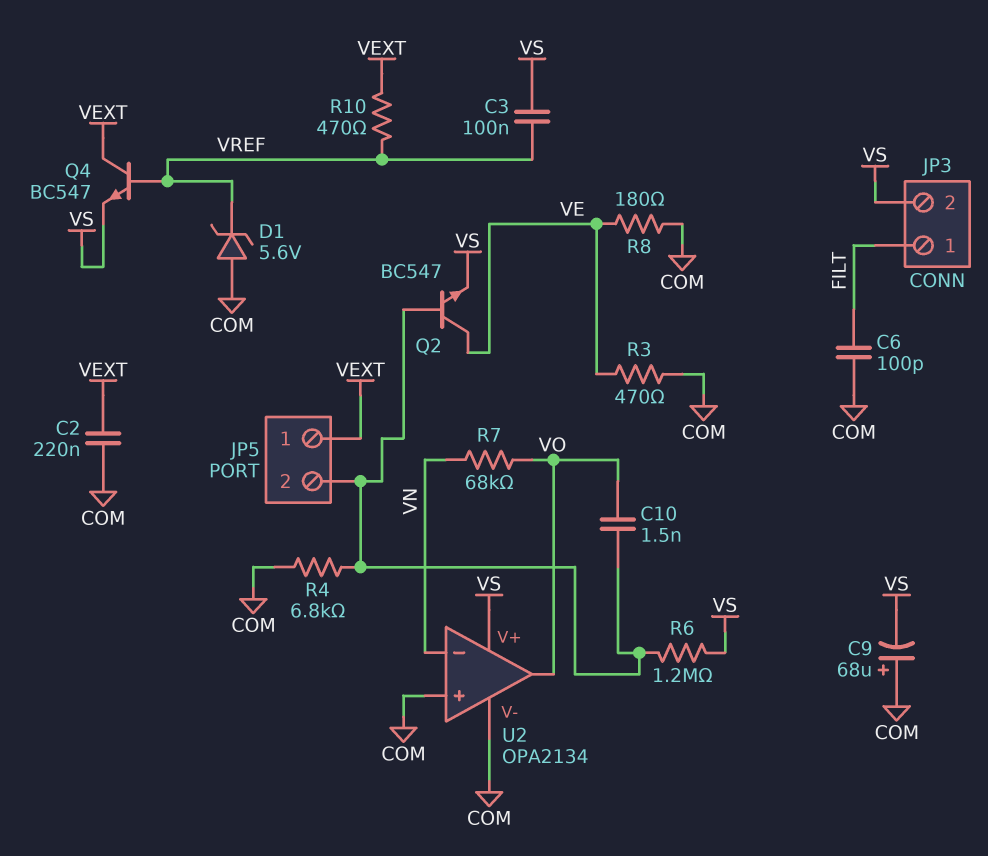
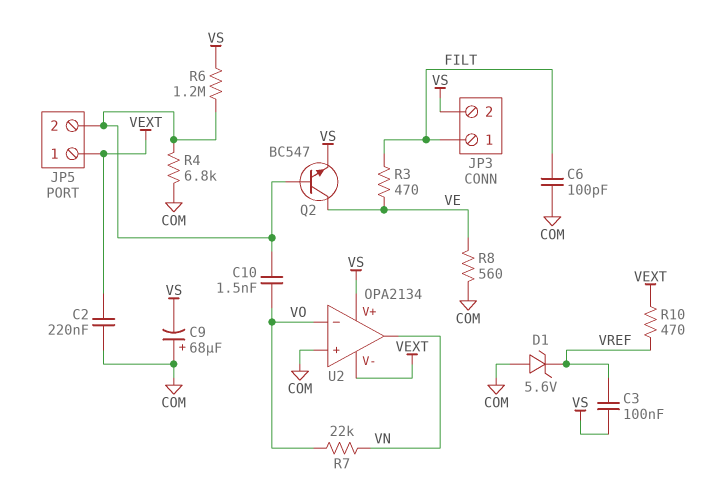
Q4: NPN BC547 (B VREF, C VEXT, E VS) -> none
R3: 470 (COM, VE) -> 470 (FILT, VE)
R7: 68k (VN, VO) -> 22k (VN, VO)
R8: 180 (COM, VE) -> 560 (COM, VE)
U2 pin V-: COM -> VEXT
U2 pin in-: VN -> VO
U2 pin out: VO -> VN

